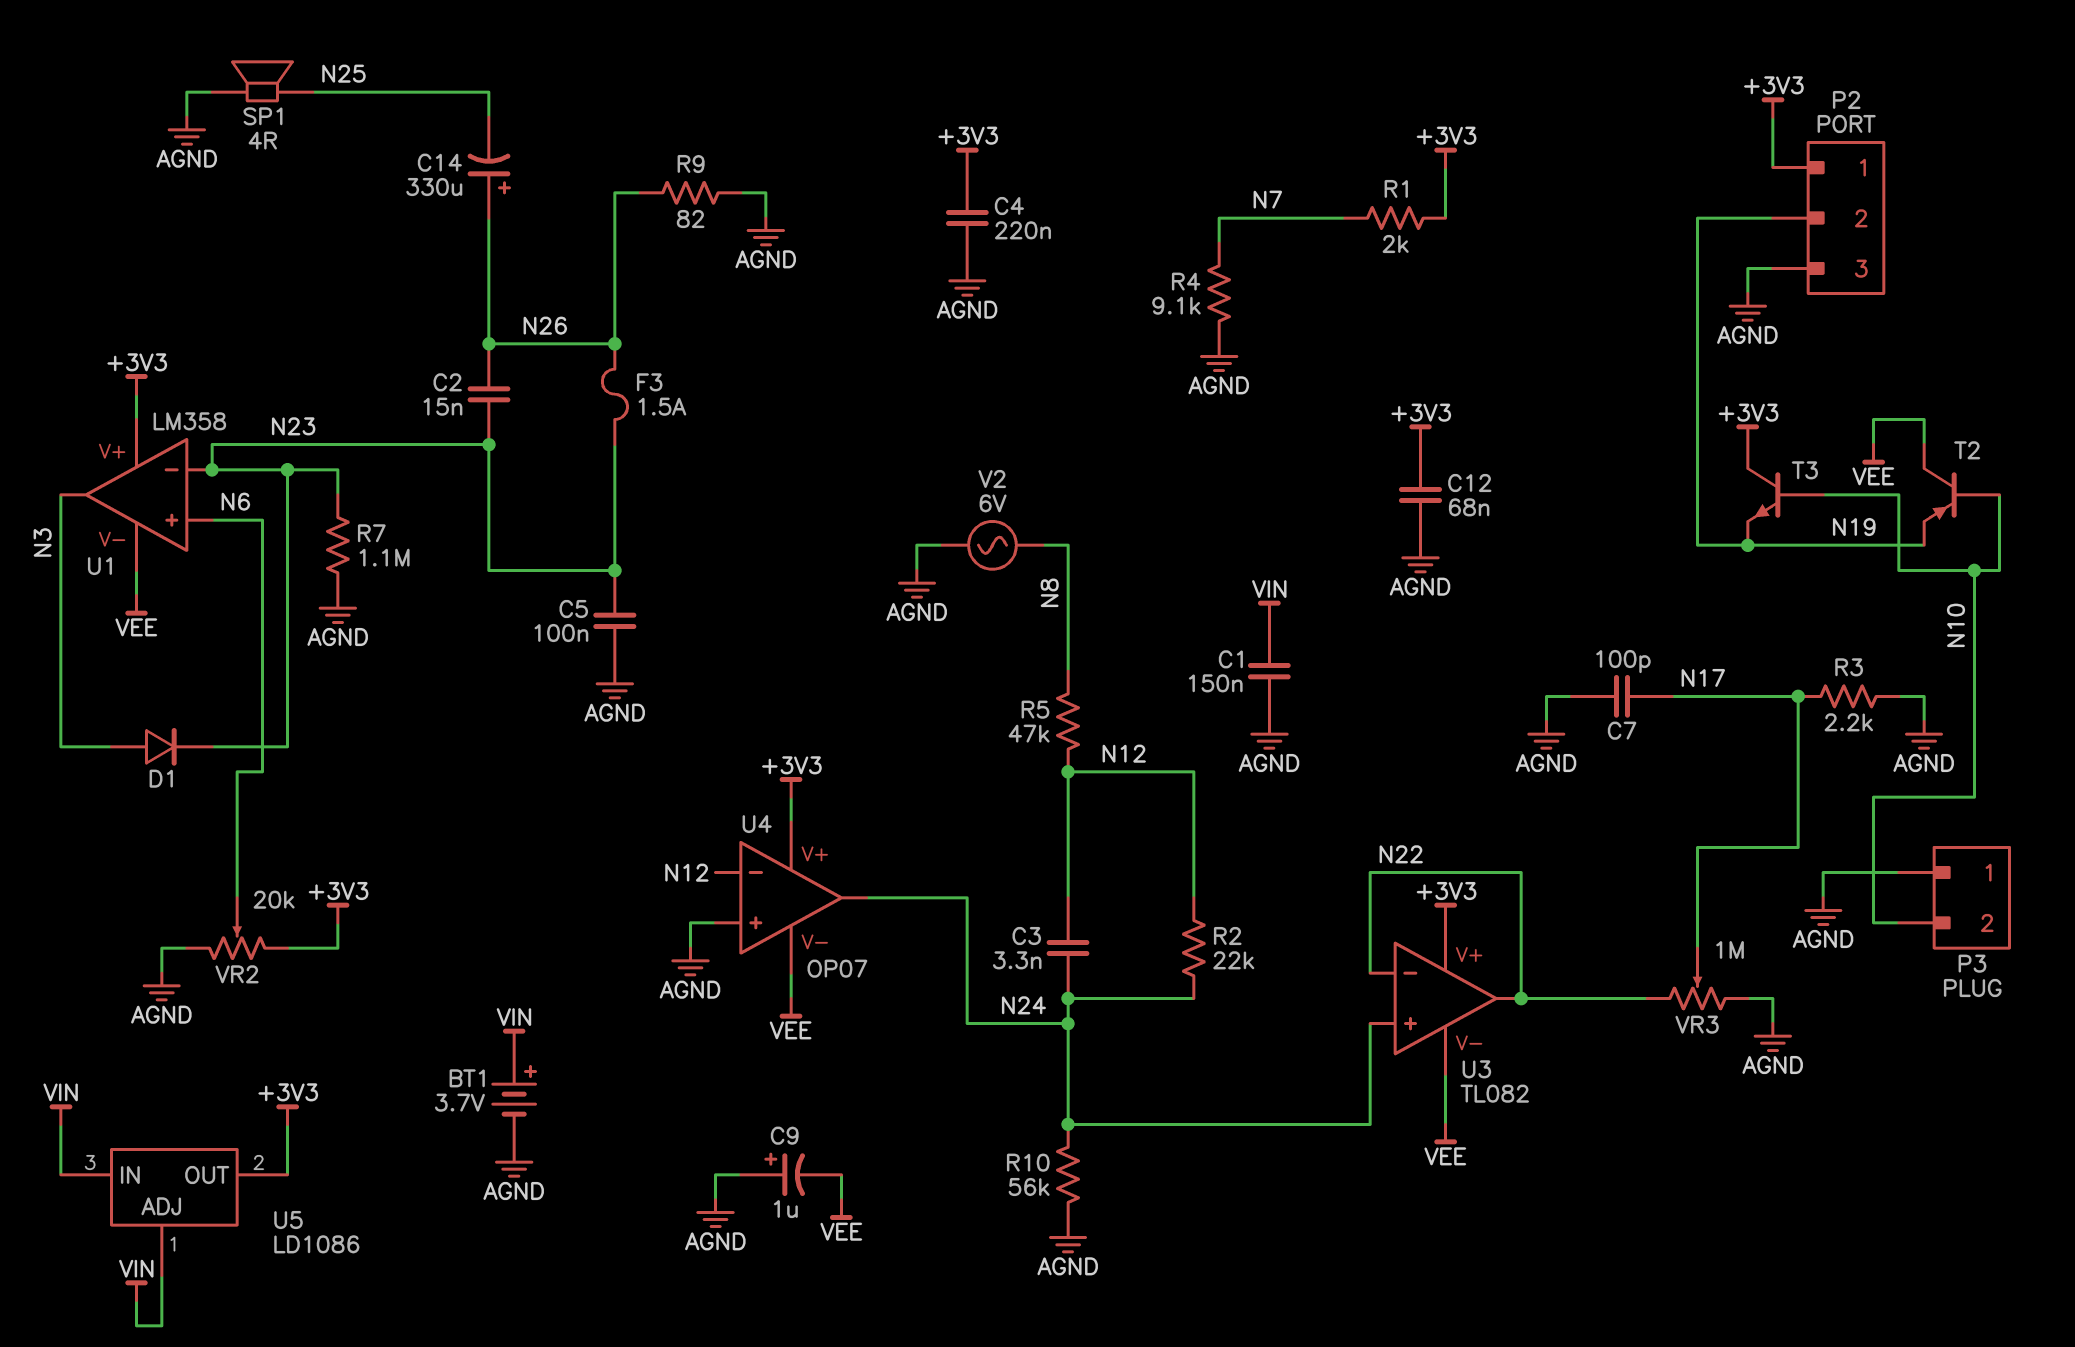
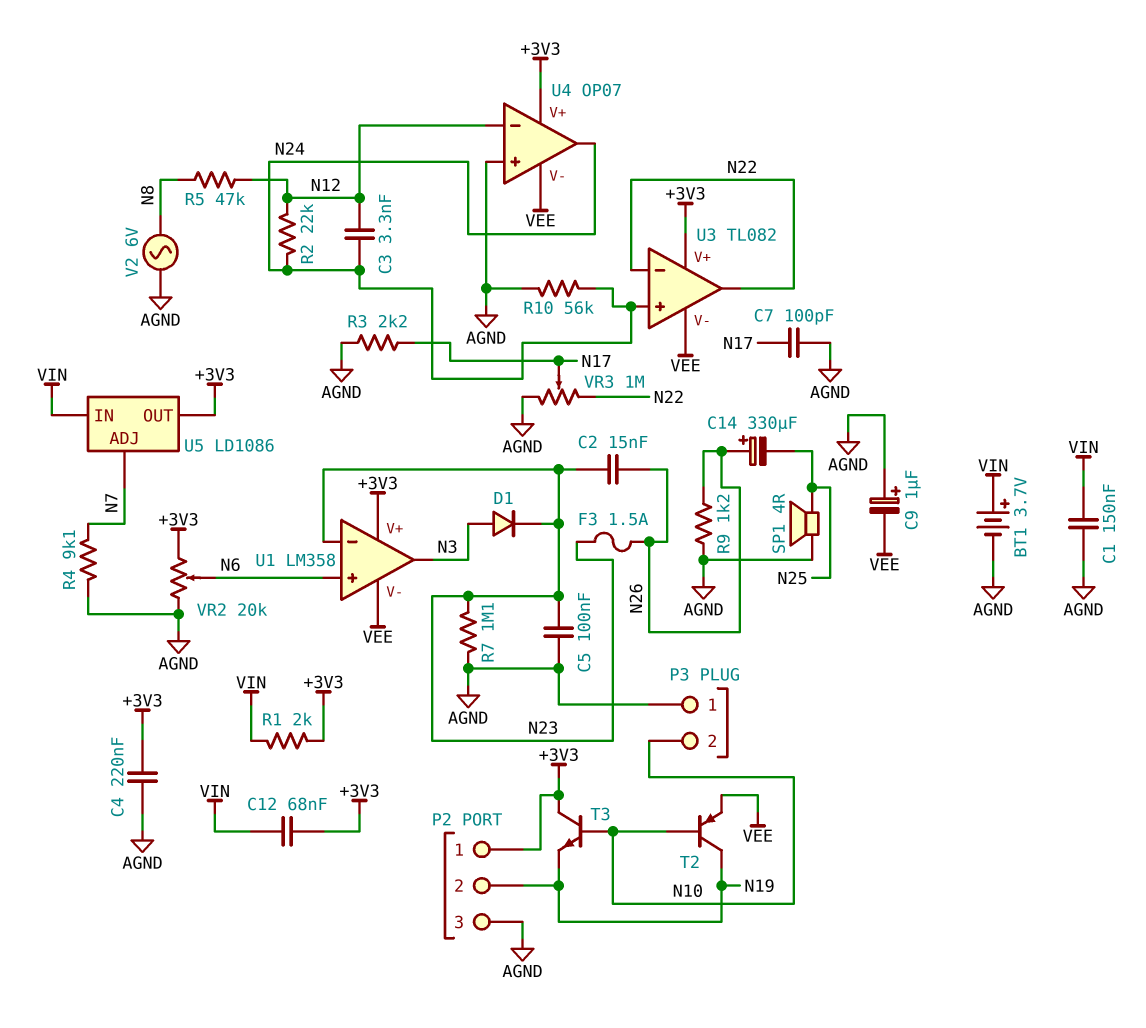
C12: 68nF (+3V3, AGND) -> 68nF (+3V3, VIN)
R1: 2k (+3V3, N7) -> 2k (+3V3, VIN)
R9: 82 (AGND, N26) -> 1.2k (AGND, N26)
T2: PNP (B N10, C VEE, E N19) -> PNP (B N10, C N19, E VEE)
U5 pin ADJ: VIN -> N7

